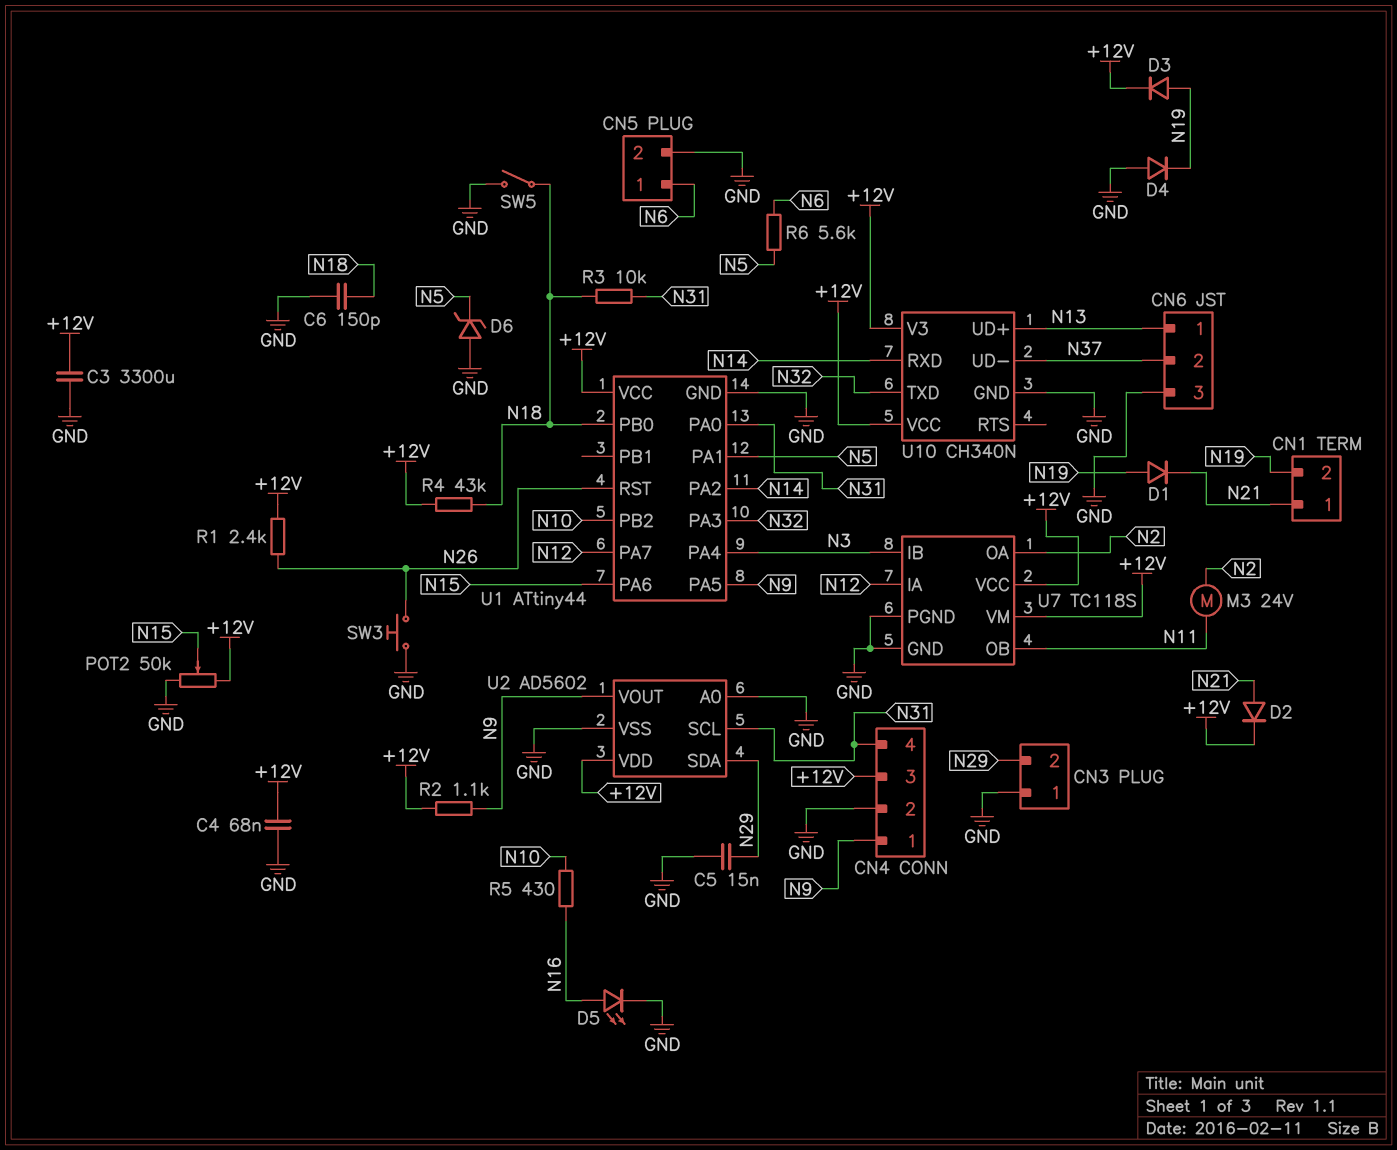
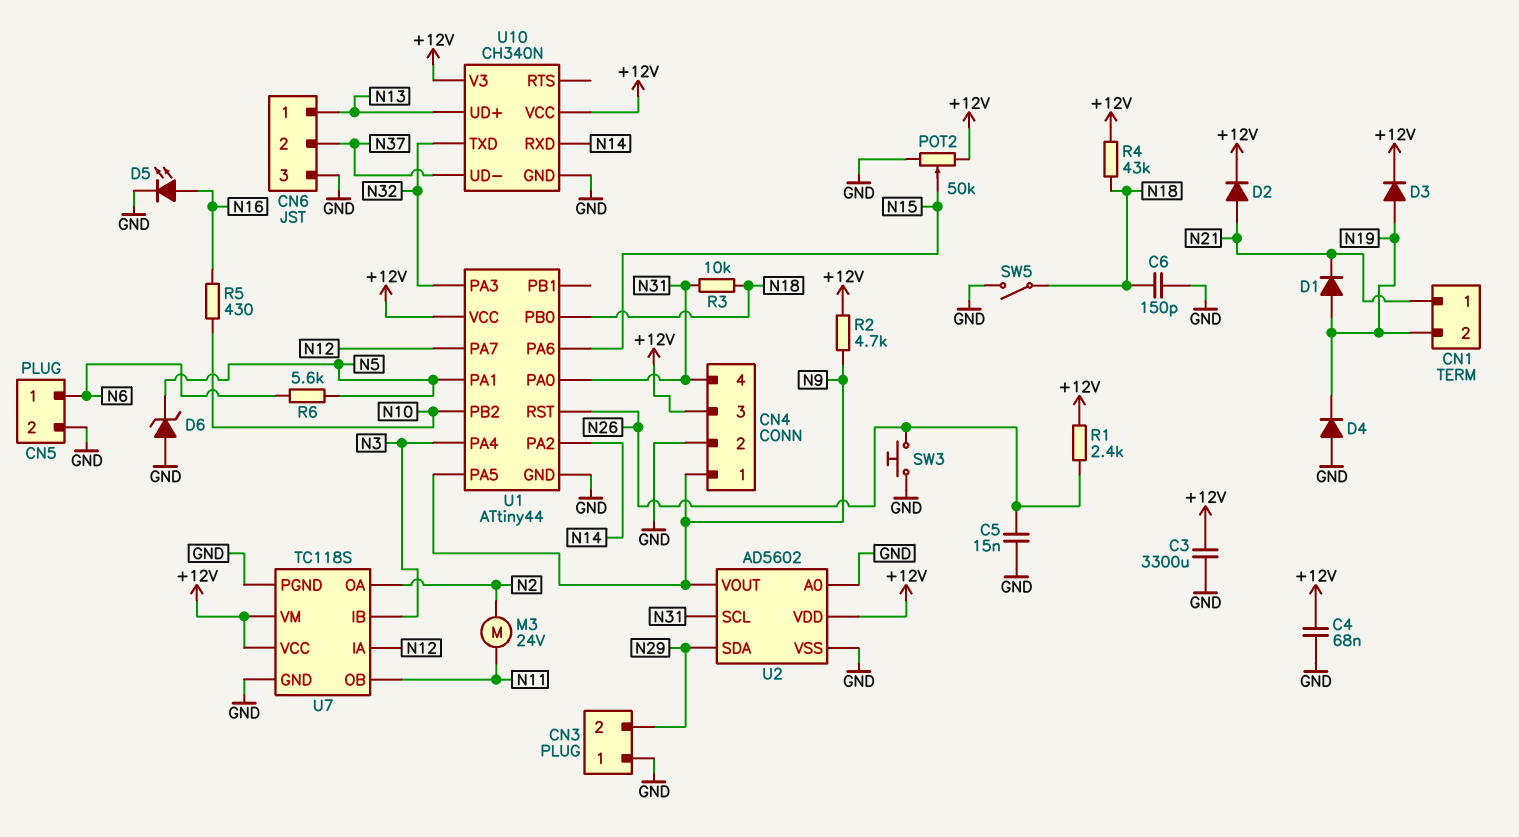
C5: 15nF (GND, N29) -> 15nF (GND, N26)
R2: 1.1k (+12V, N9) -> 4.7k (+12V, N9)

